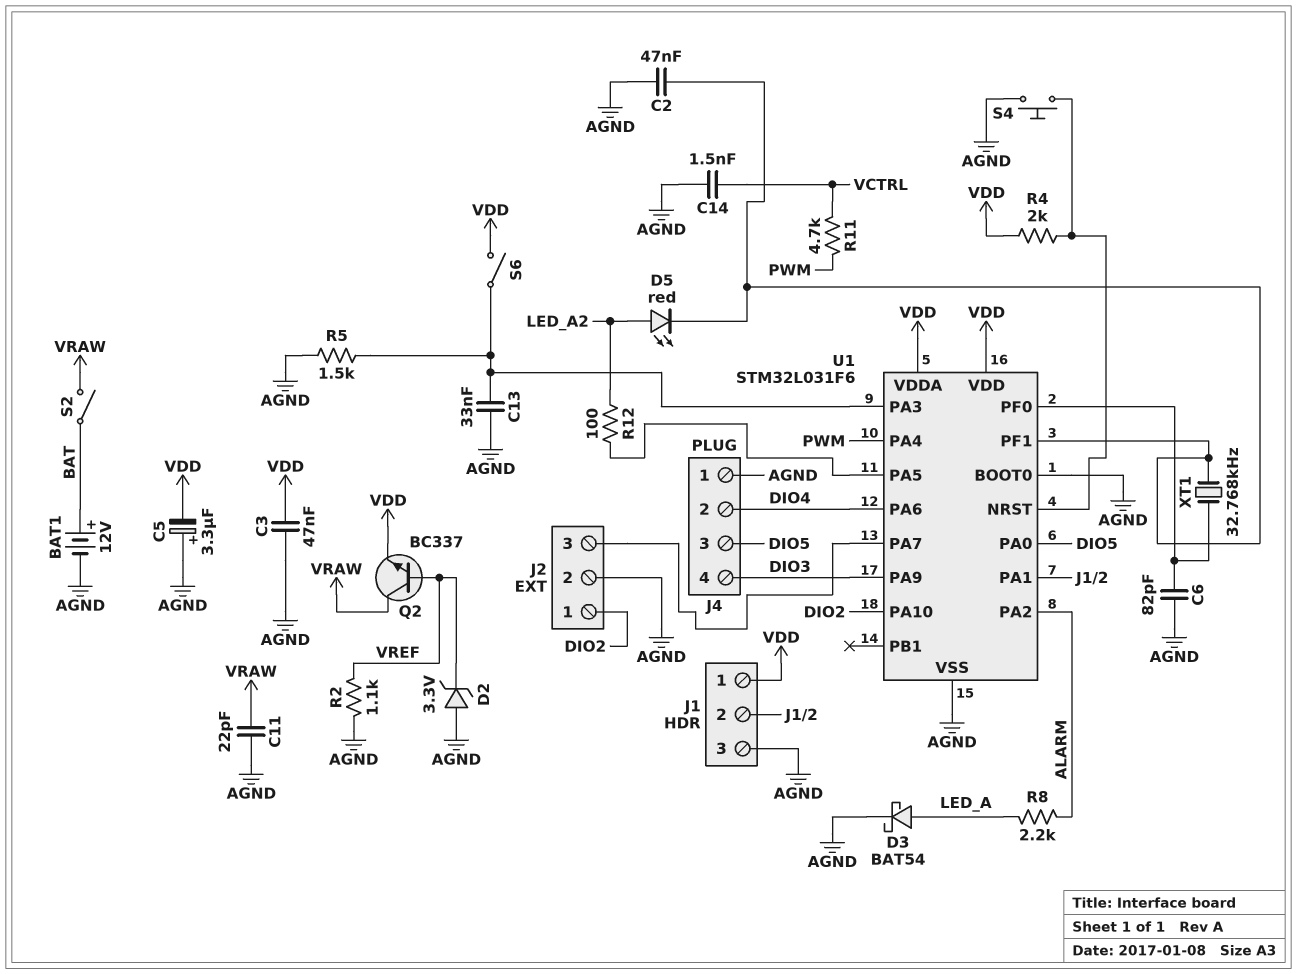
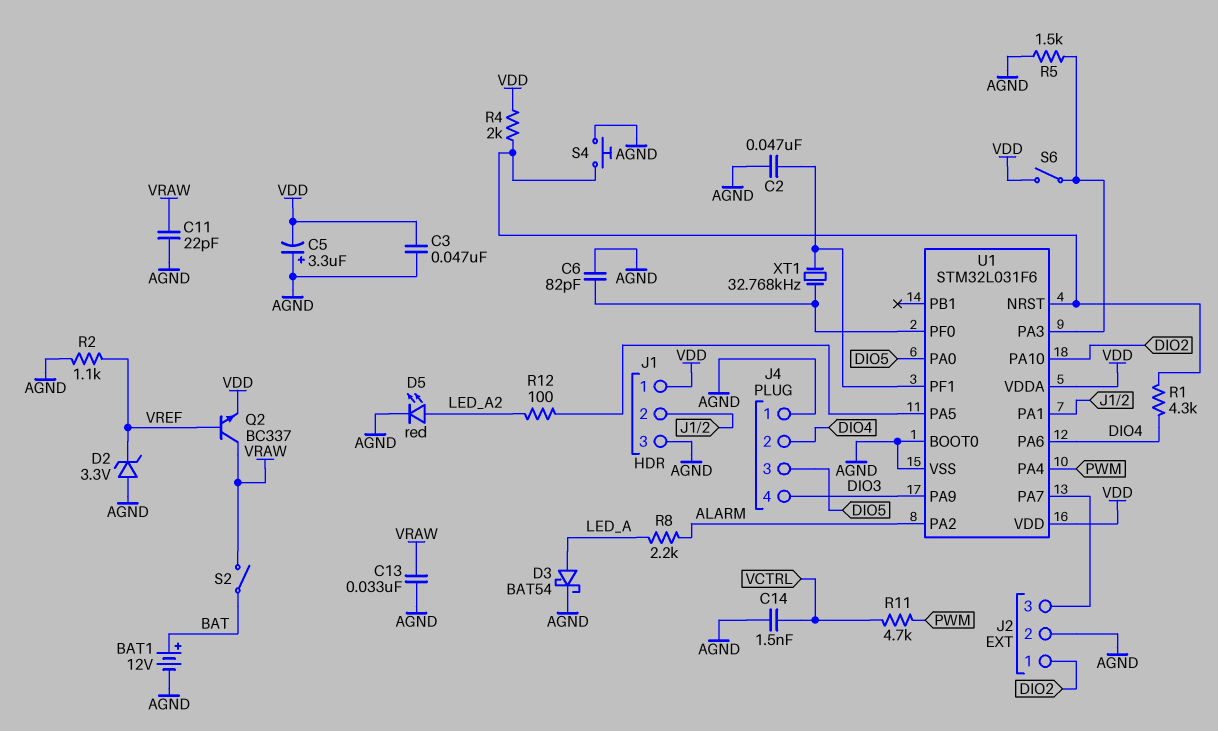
C13: 33nF (AGND, U1/PA3) -> 33nF (AGND, VRAW)
D5: LED red (A LED_A2, K U1/PF1) -> LED red (A LED_A2, K AGND)
R1: none -> 4.3k (DIO4, U1/NRST)

